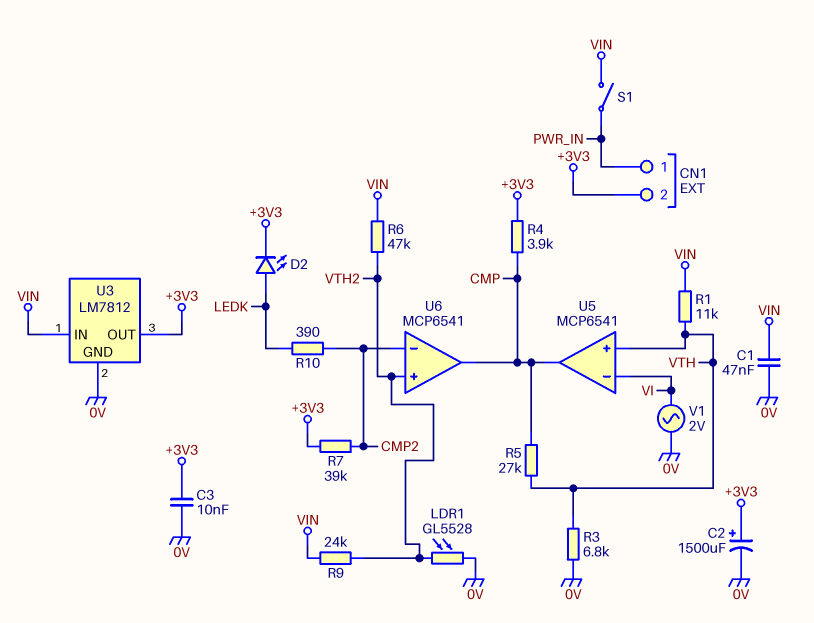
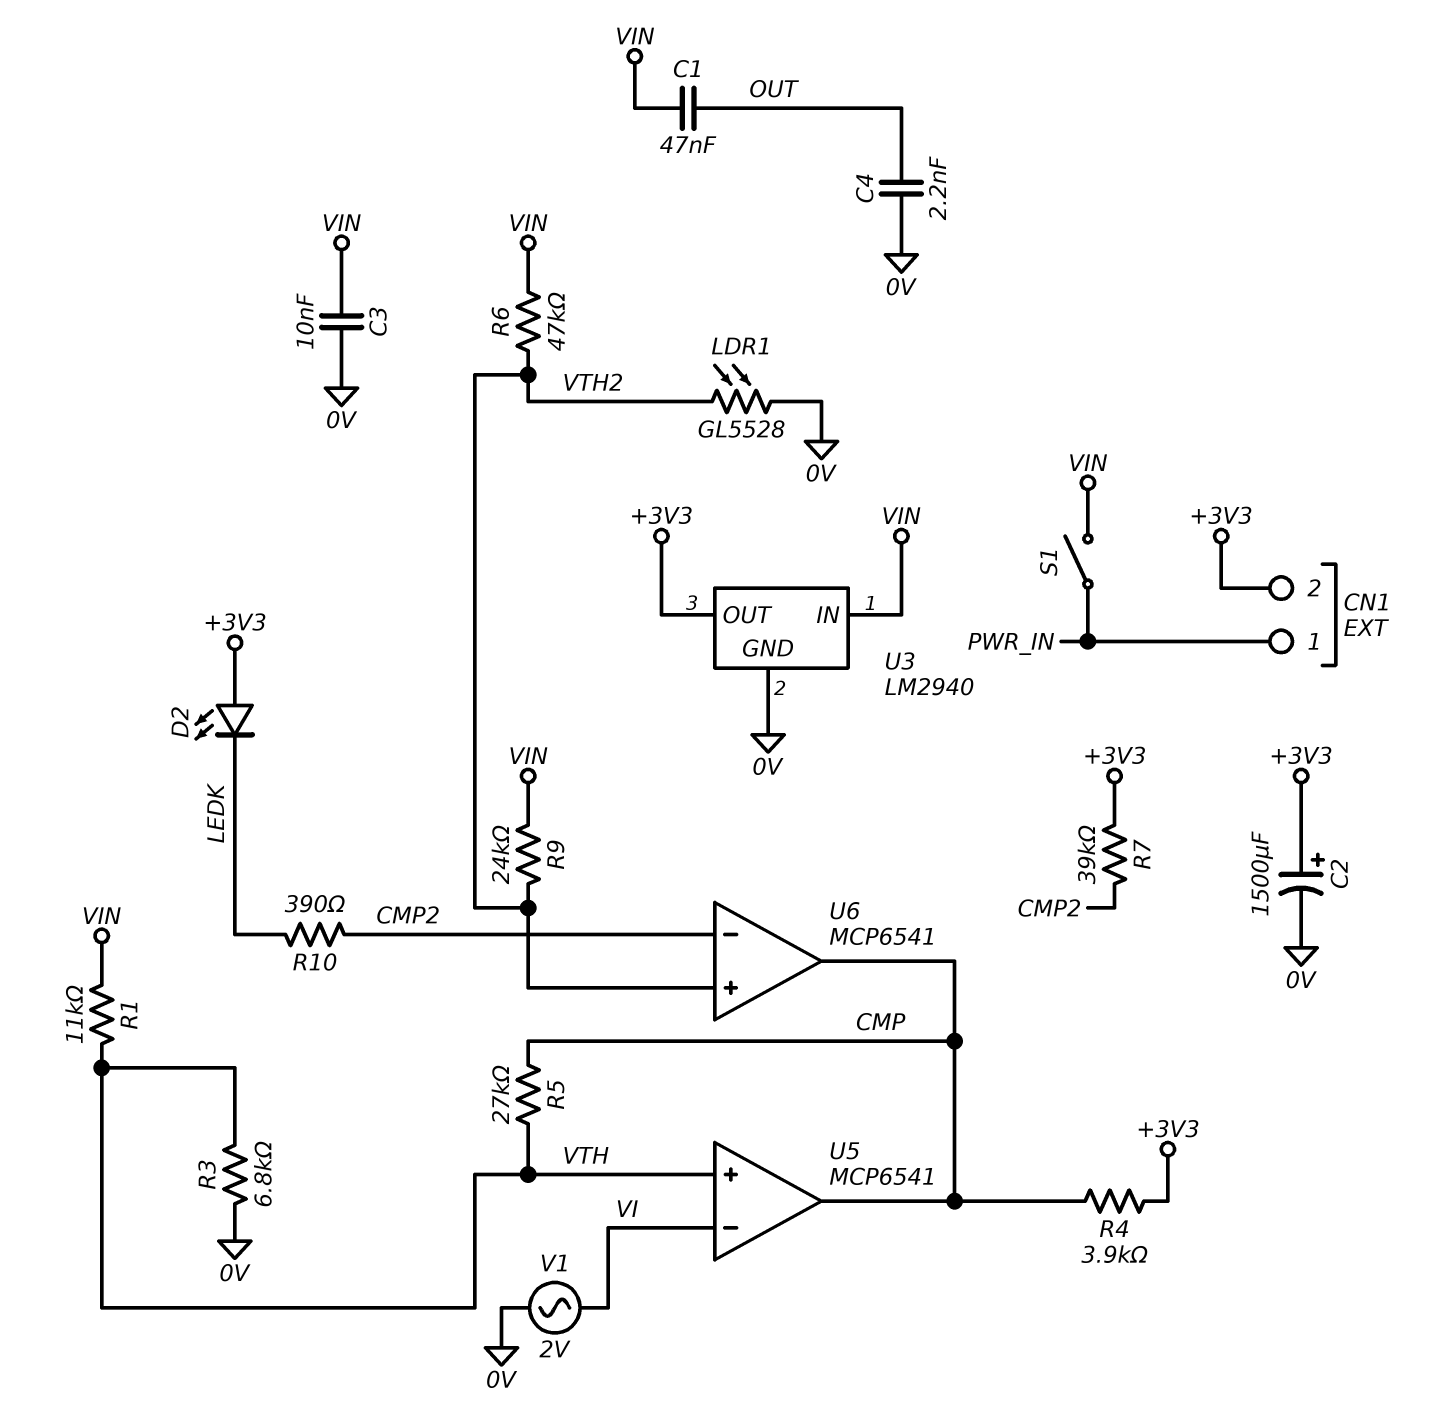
C1: 47nF (0V, VIN) -> 47nF (OUT, VIN)
C3: 10nF (+3V3, 0V) -> 10nF (0V, VIN)
C4: none -> 2.2nF (0V, OUT)
D2: LED (A LEDK, K +3V3) -> LED (A +3V3, K LEDK)
U3: LM7812 -> LM2940

